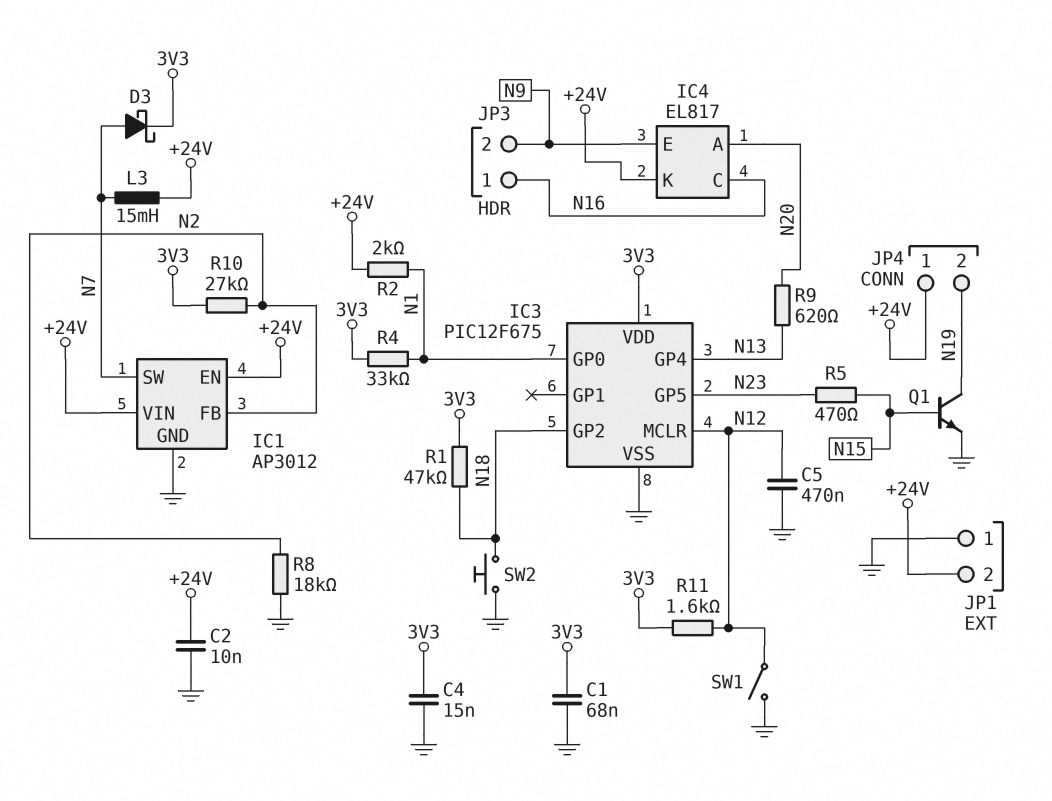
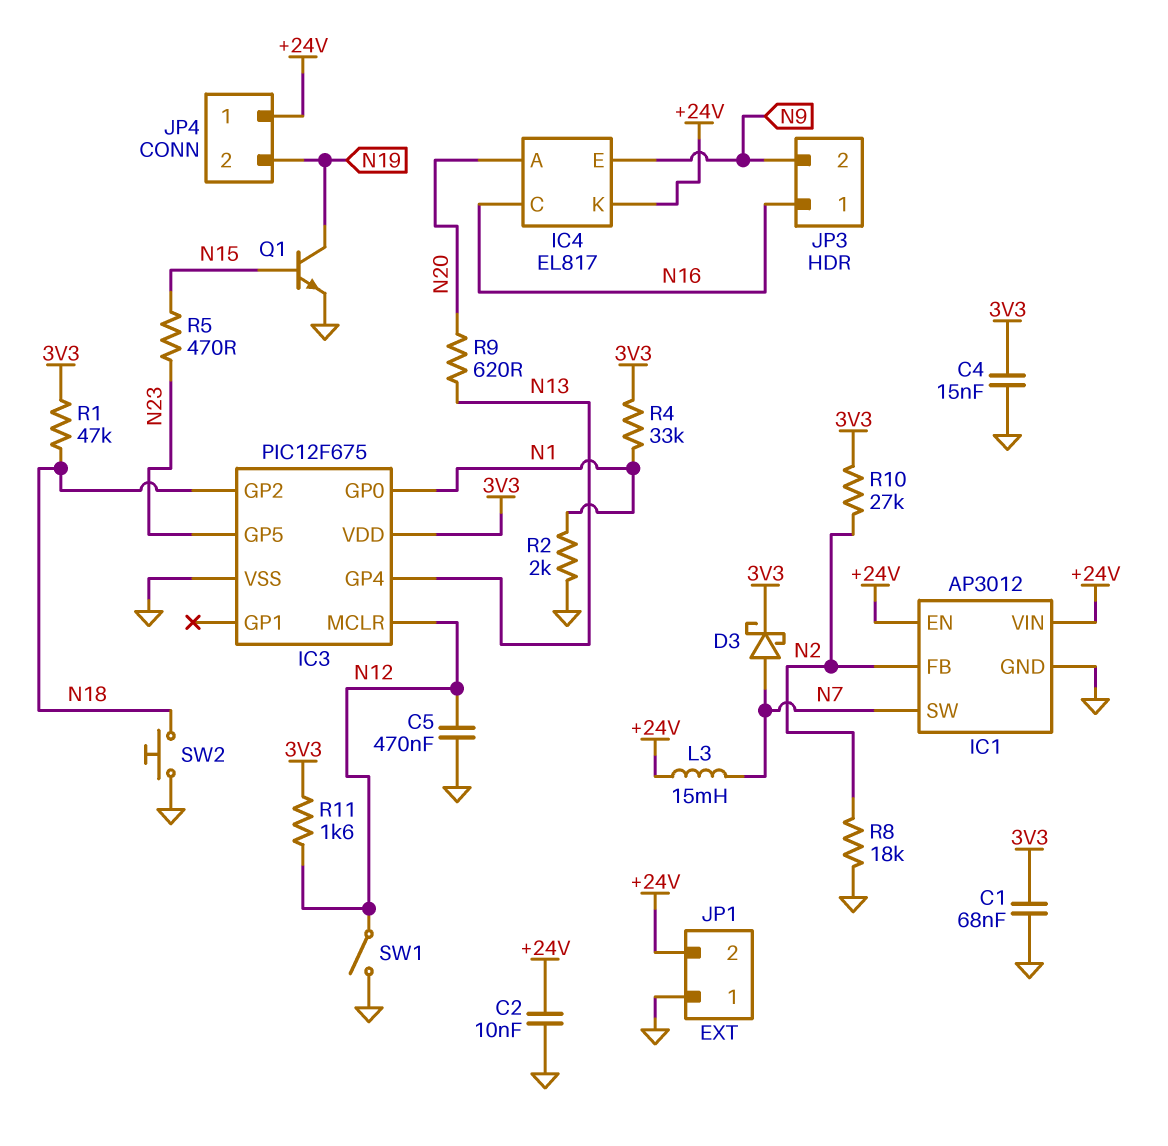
R2: 2k (+24V, N1) -> 2k (GND, N1)

